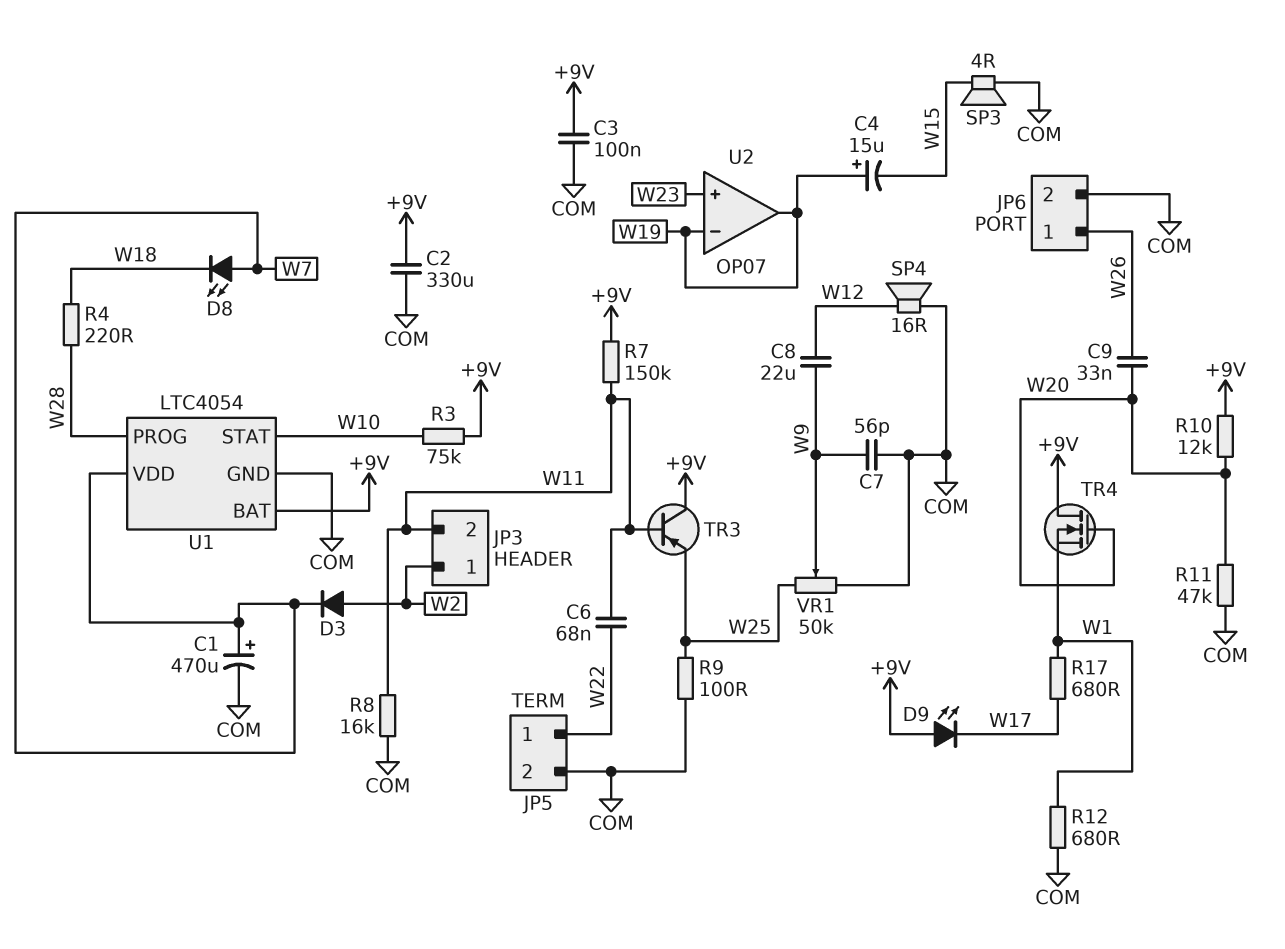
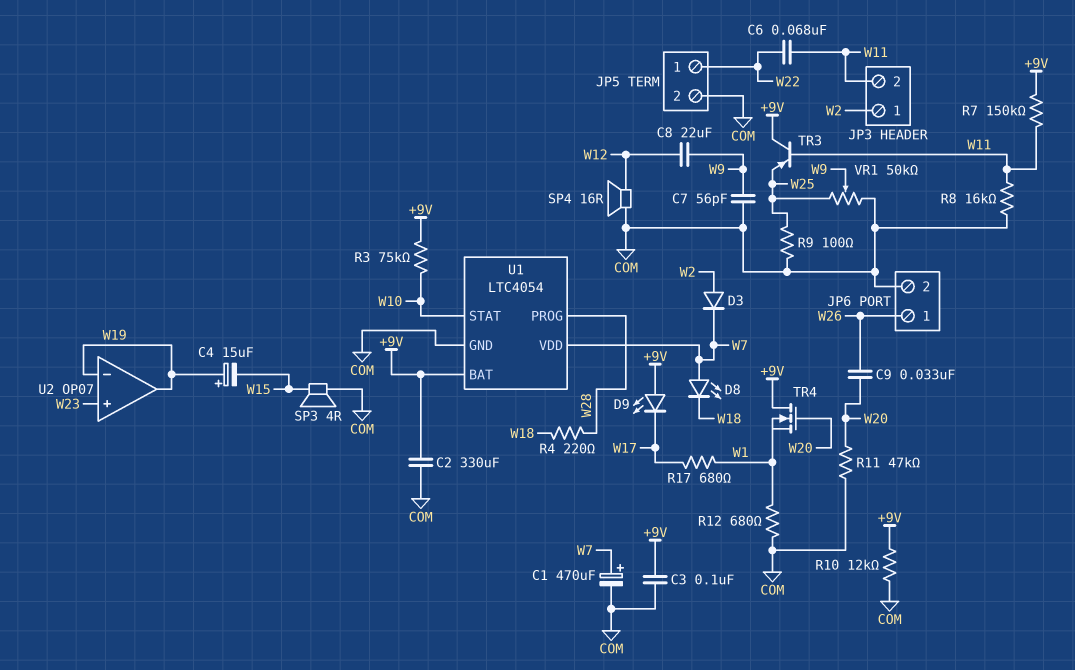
R10: 12k (+9V, W20) -> 12k (+9V, COM)

